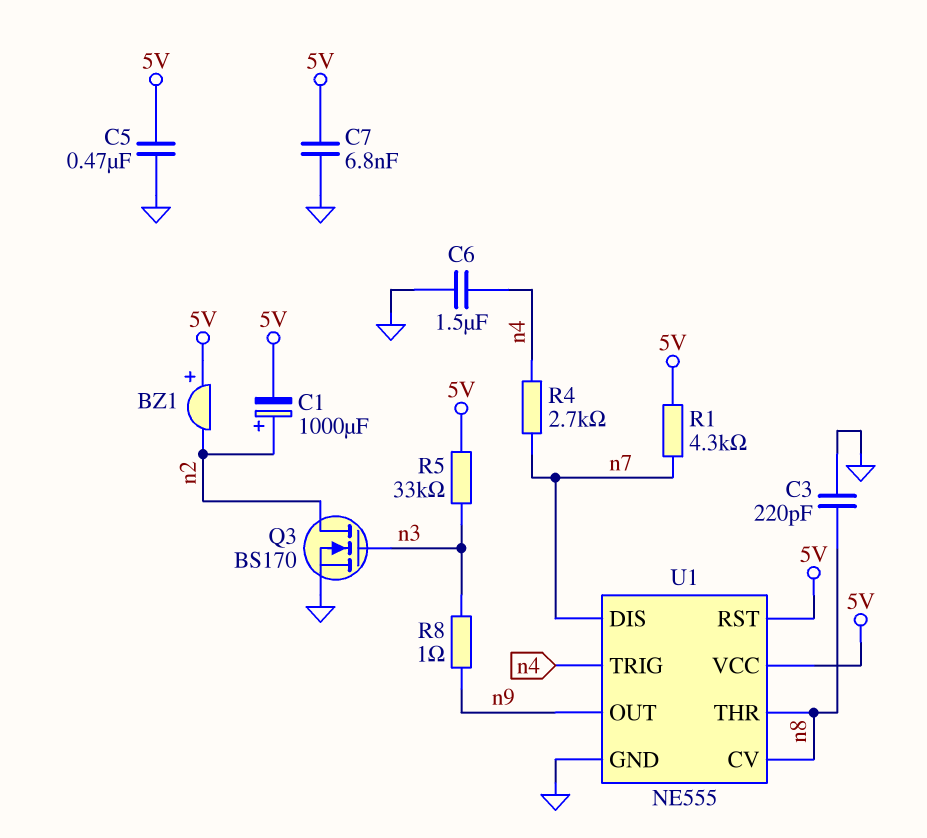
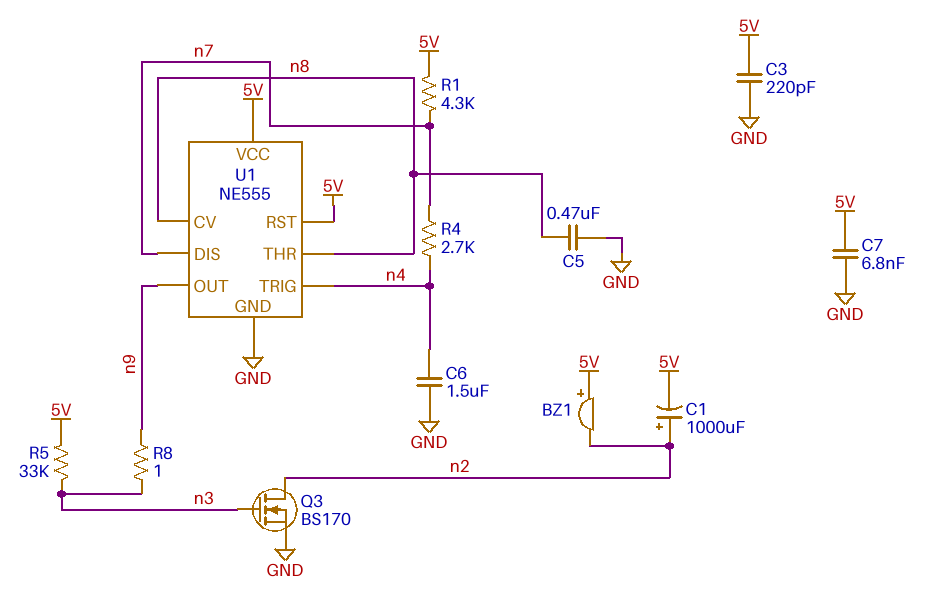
C3: 220pF (GND, n8) -> 220pF (5V, GND)
C5: 470nF (5V, GND) -> 470nF (GND, n8)

